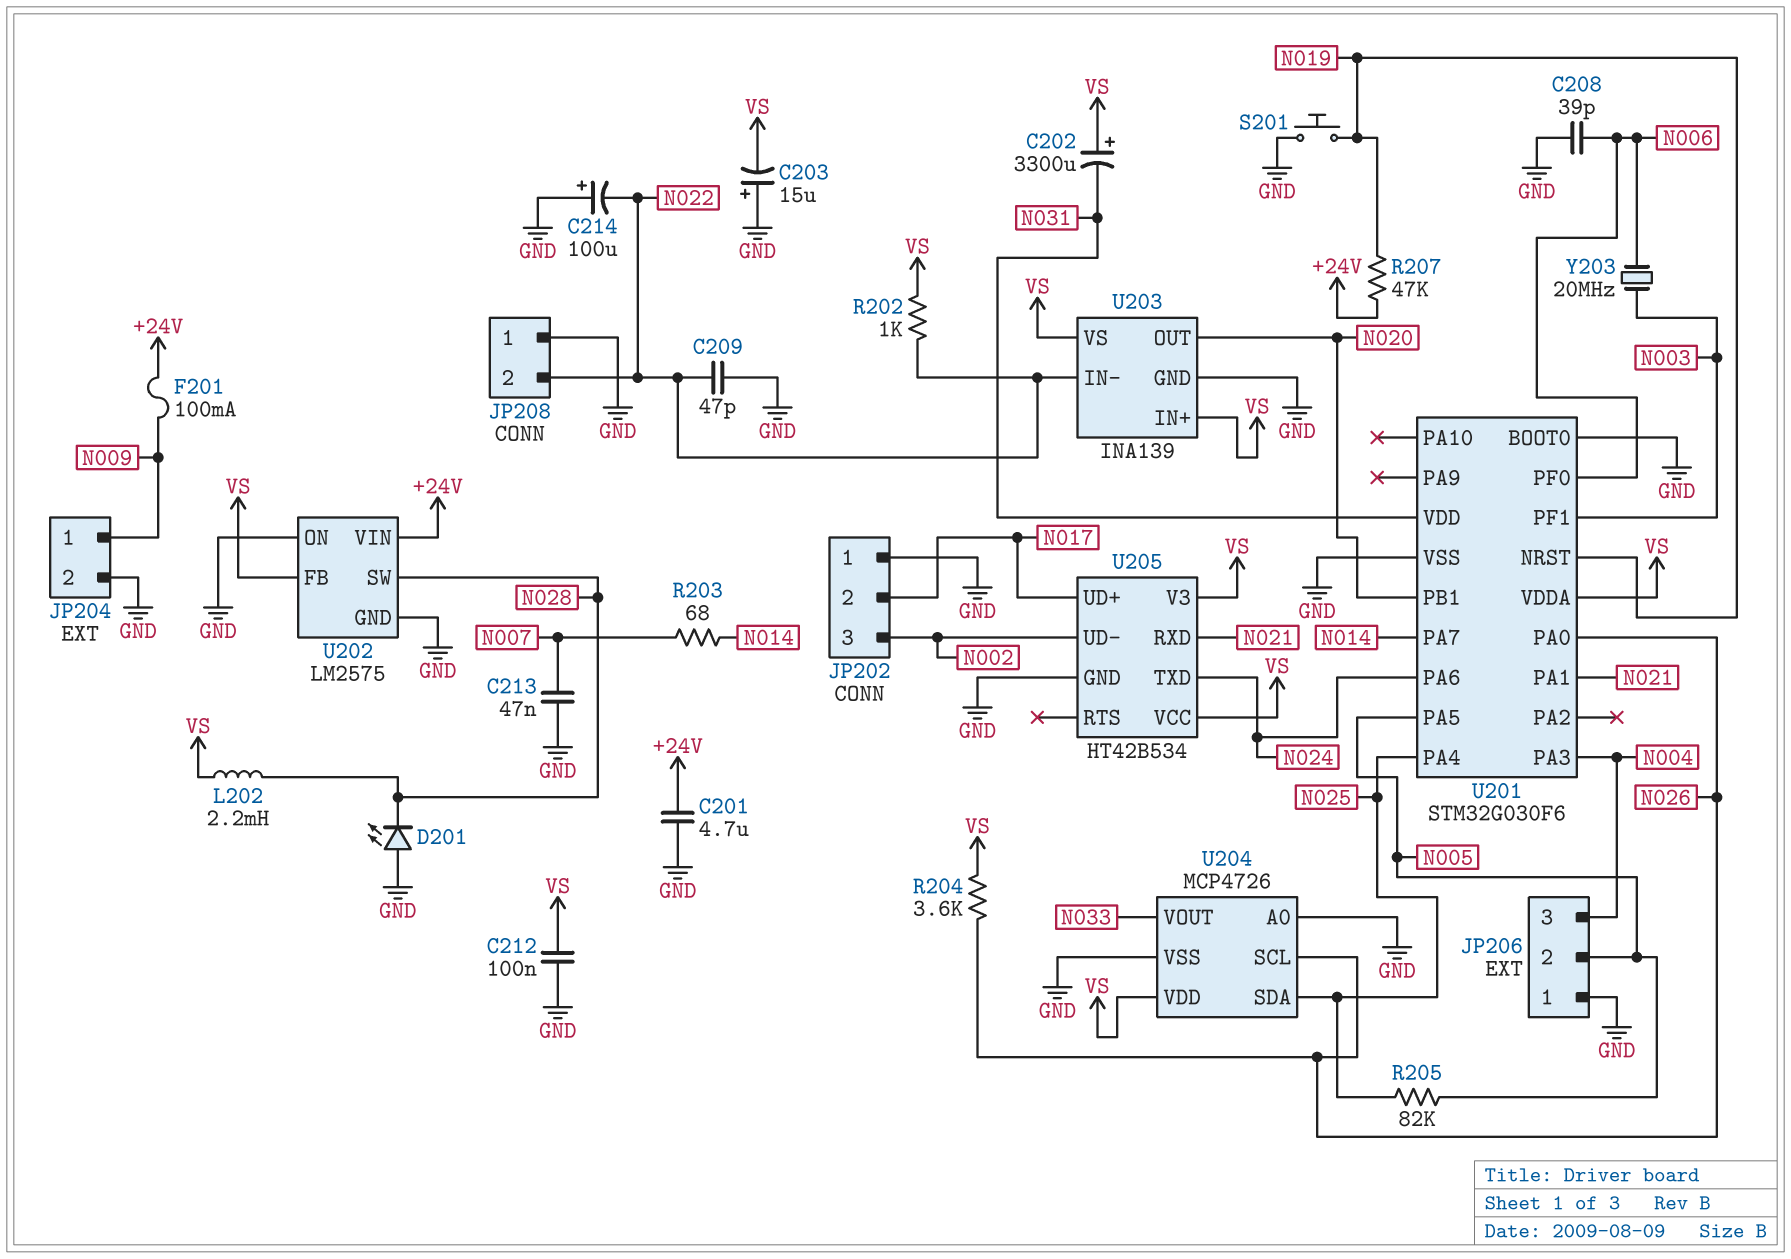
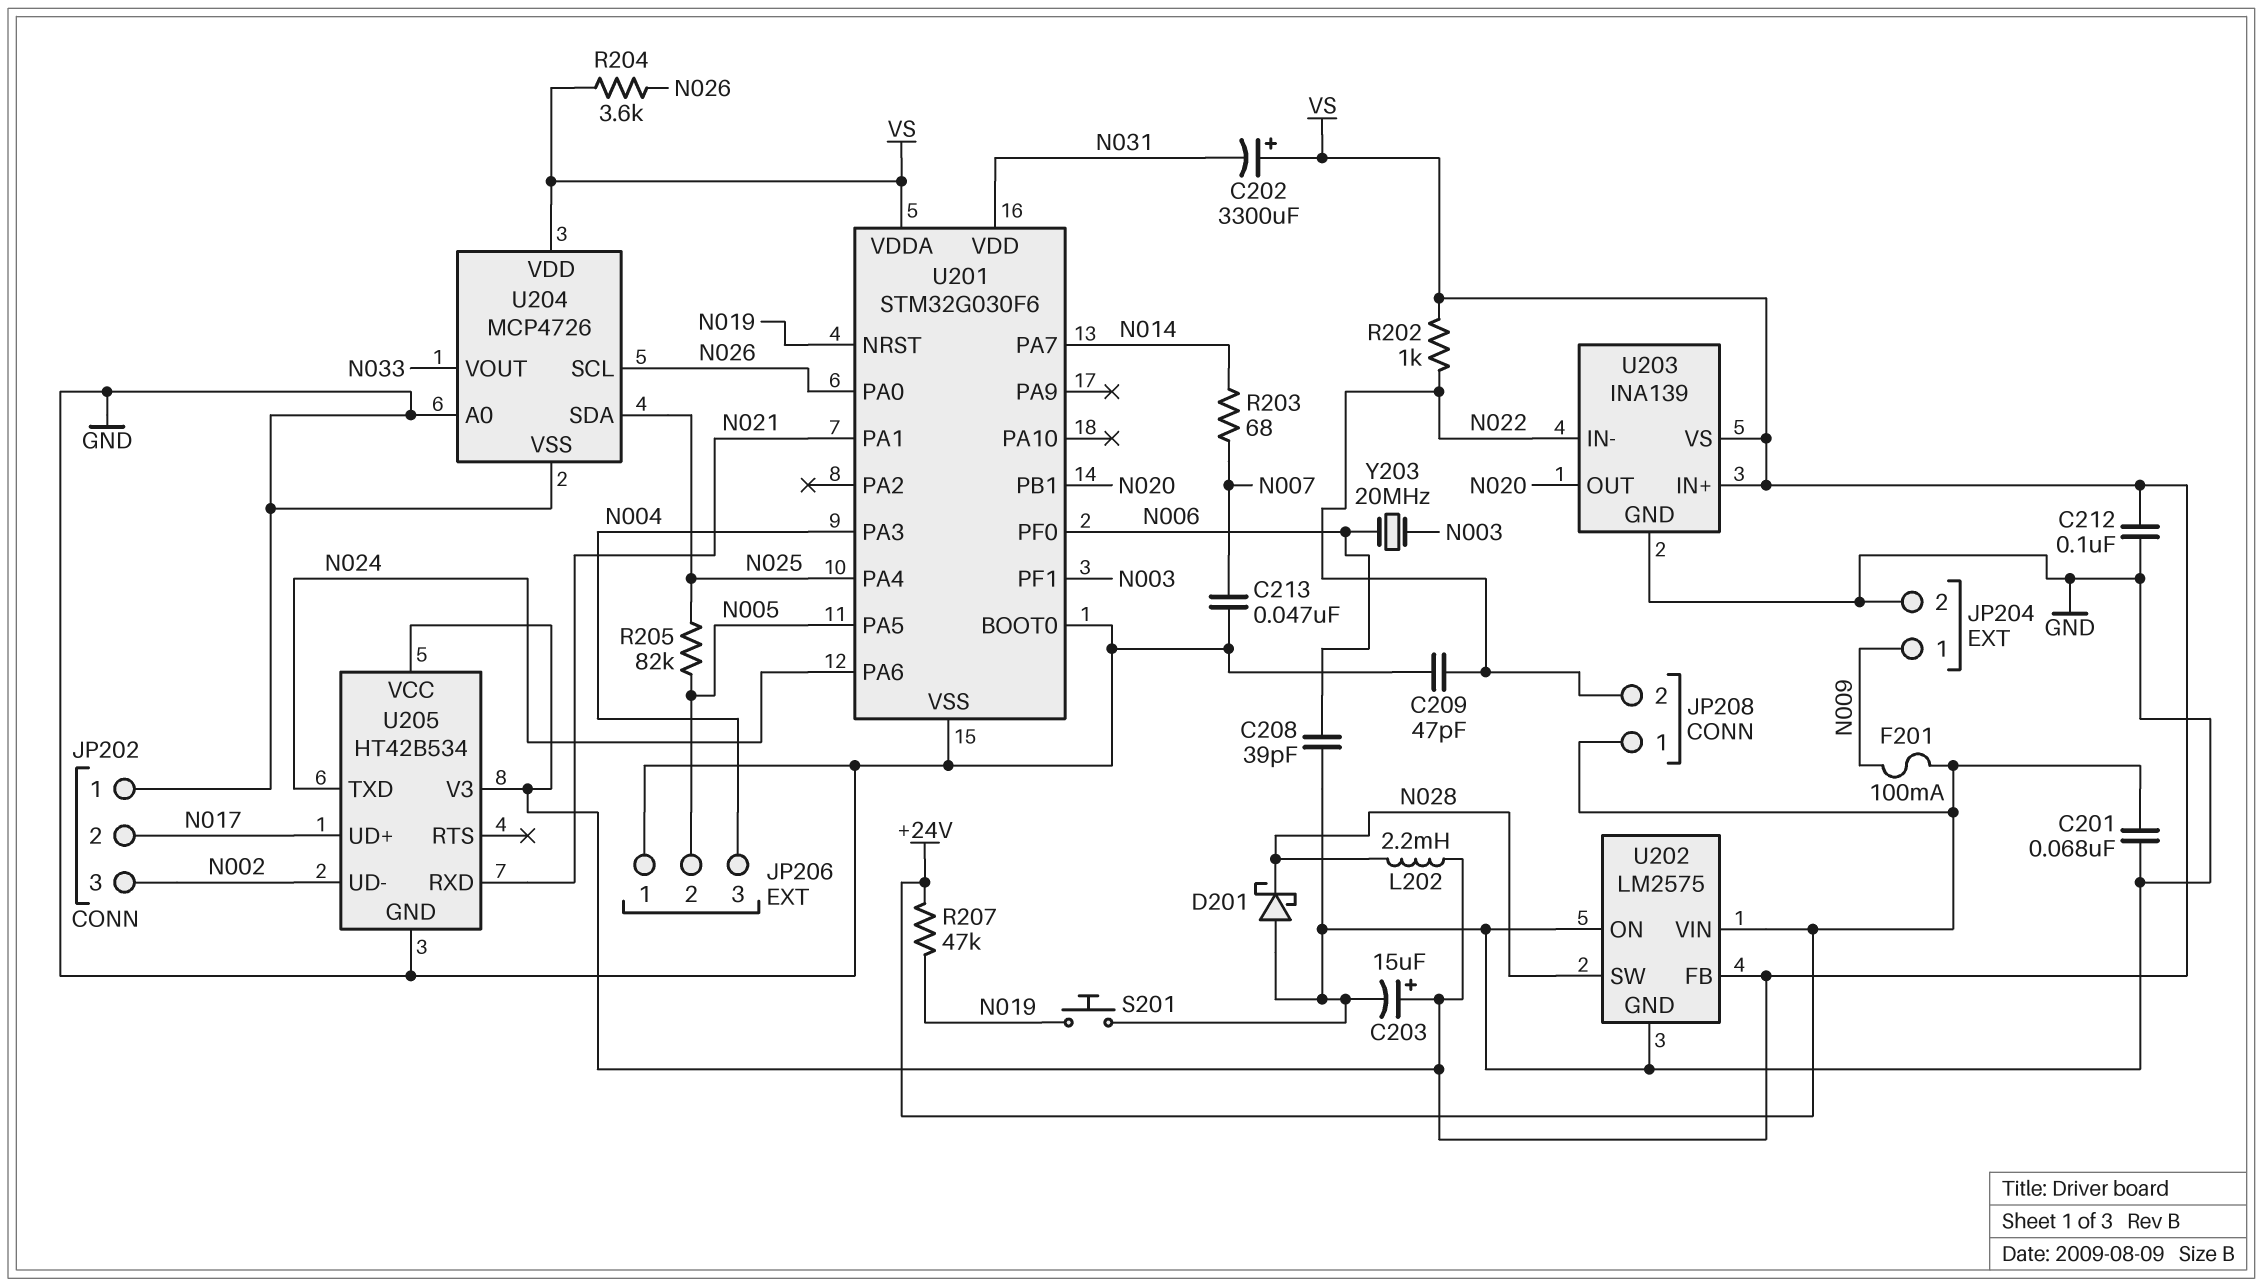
C201: 4.7uF (+24V, GND) -> 68nF (+24V, GND)
C203: 15uF (plus GND, minus VS) -> 15uF (plus VS, minus GND)
C214: 100uF (plus GND, minus N022) -> none
D201: LED (A GND, K N028) -> schottky (A GND, K N028)
JP208 pin 1: GND -> +24V

